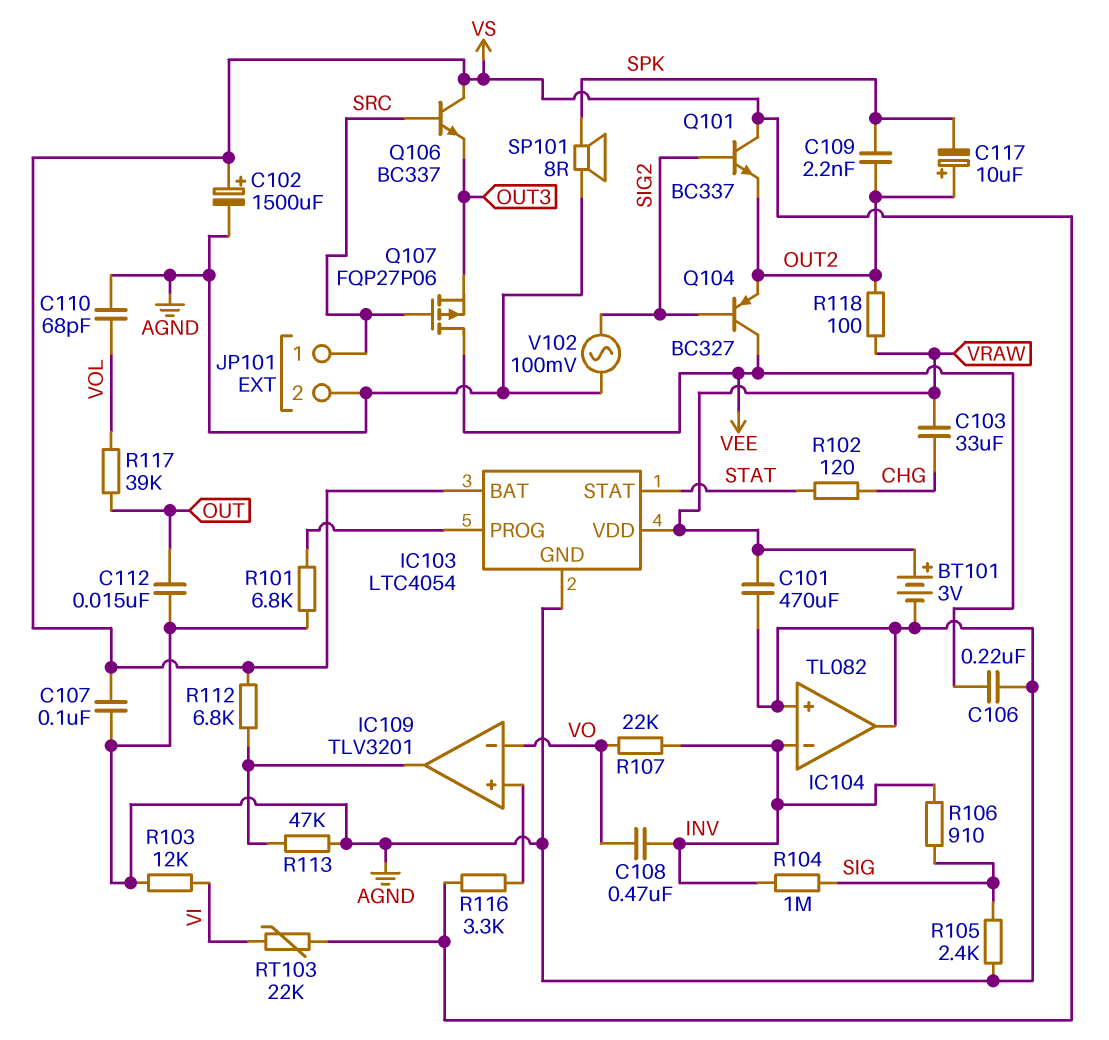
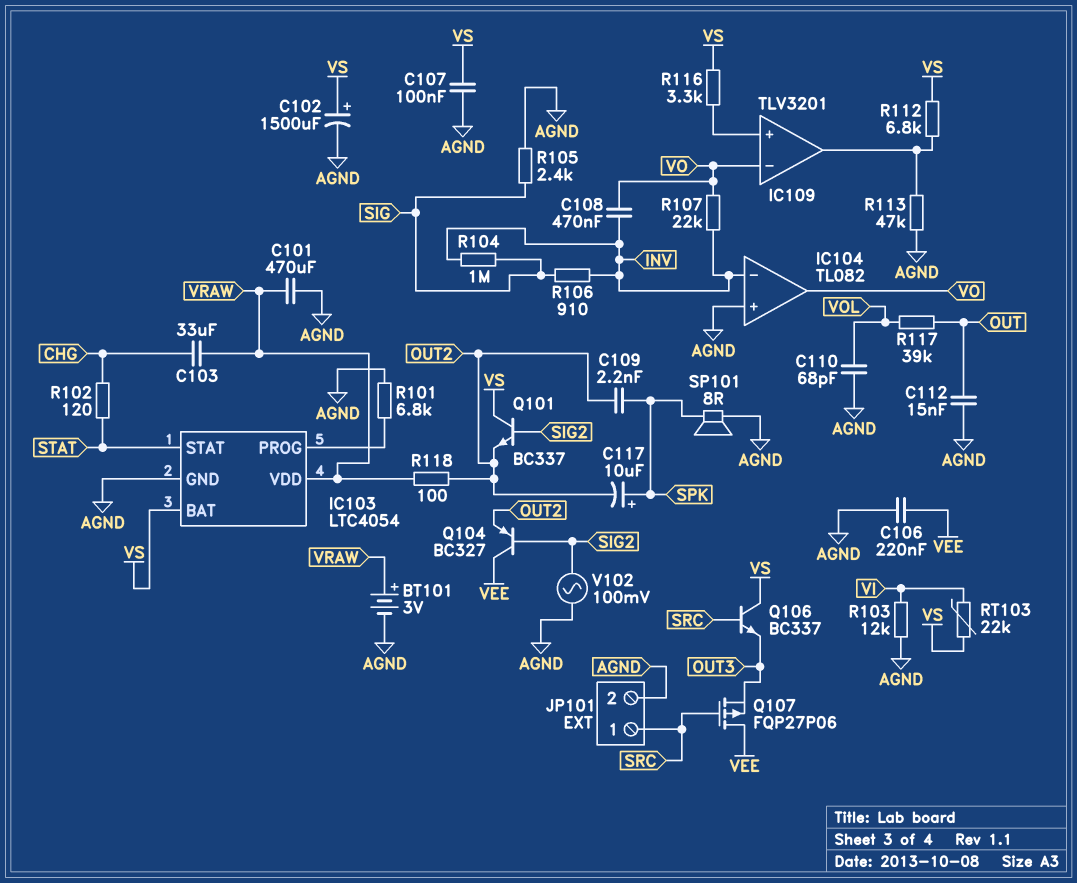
C117: 10uF (plus OUT2, minus SPK) -> 10uF (plus SPK, minus OUT2)
IC104 pin out: AGND -> VO

